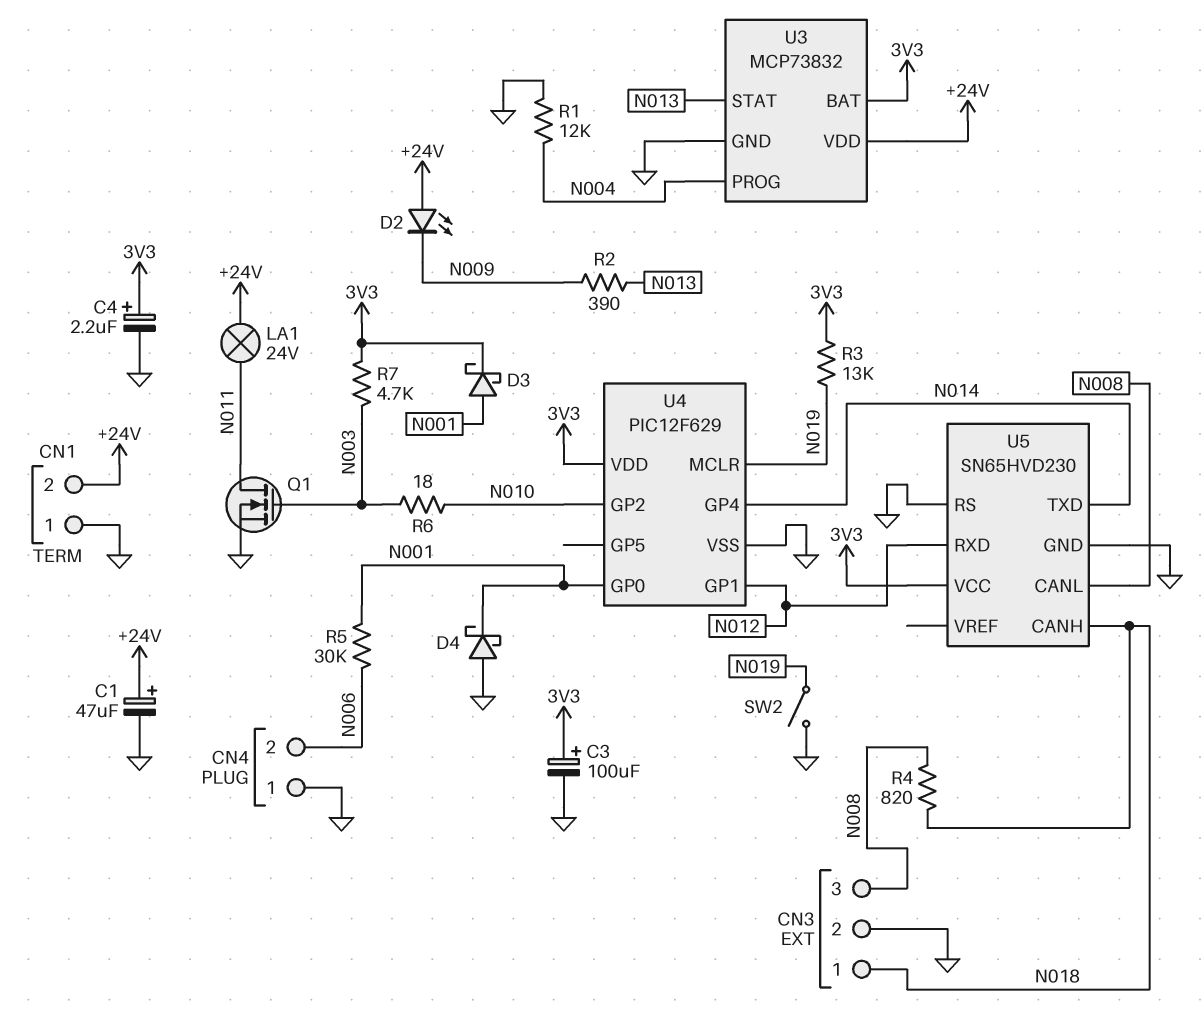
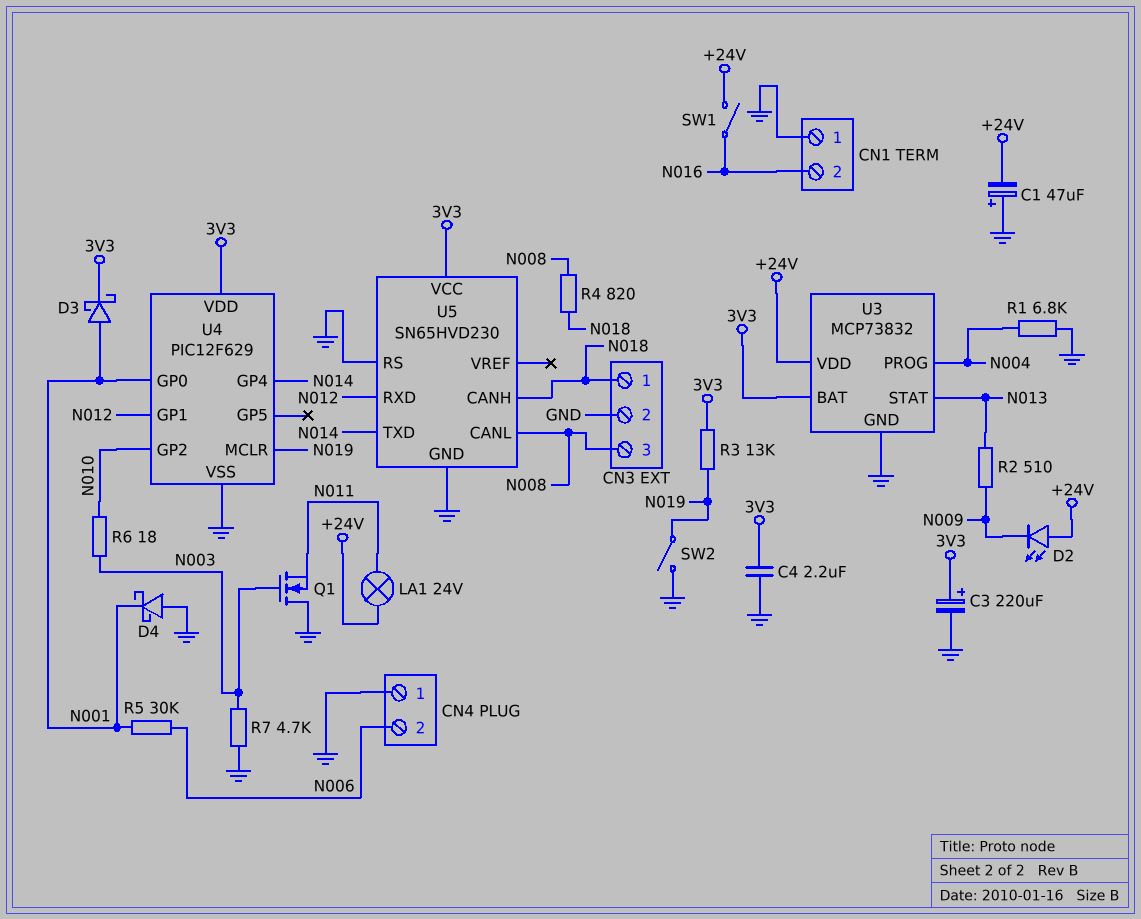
C1: 47uF (plus +24V, minus GND) -> 47uF (plus GND, minus +24V)
C3: 100uF (plus 3V3, minus GND) -> 220uF (plus 3V3, minus GND)
C4: 2.2uF (plus 3V3, minus GND) -> 2.2uF (3V3, GND)
CN1 pin 2: +24V -> N016
Q1: NMOS (G N003, D N011, S GND) -> NMOS (G N003, D GND, S N011)
R1: 12k (GND, N004) -> 6.8k (GND, N004)
R2: 390 (N009, N013) -> 510 (N009, N013)
R7: 4.7k (3V3, N003) -> 4.7k (GND, N003)
SW1: none -> switch (+24V, N016)

